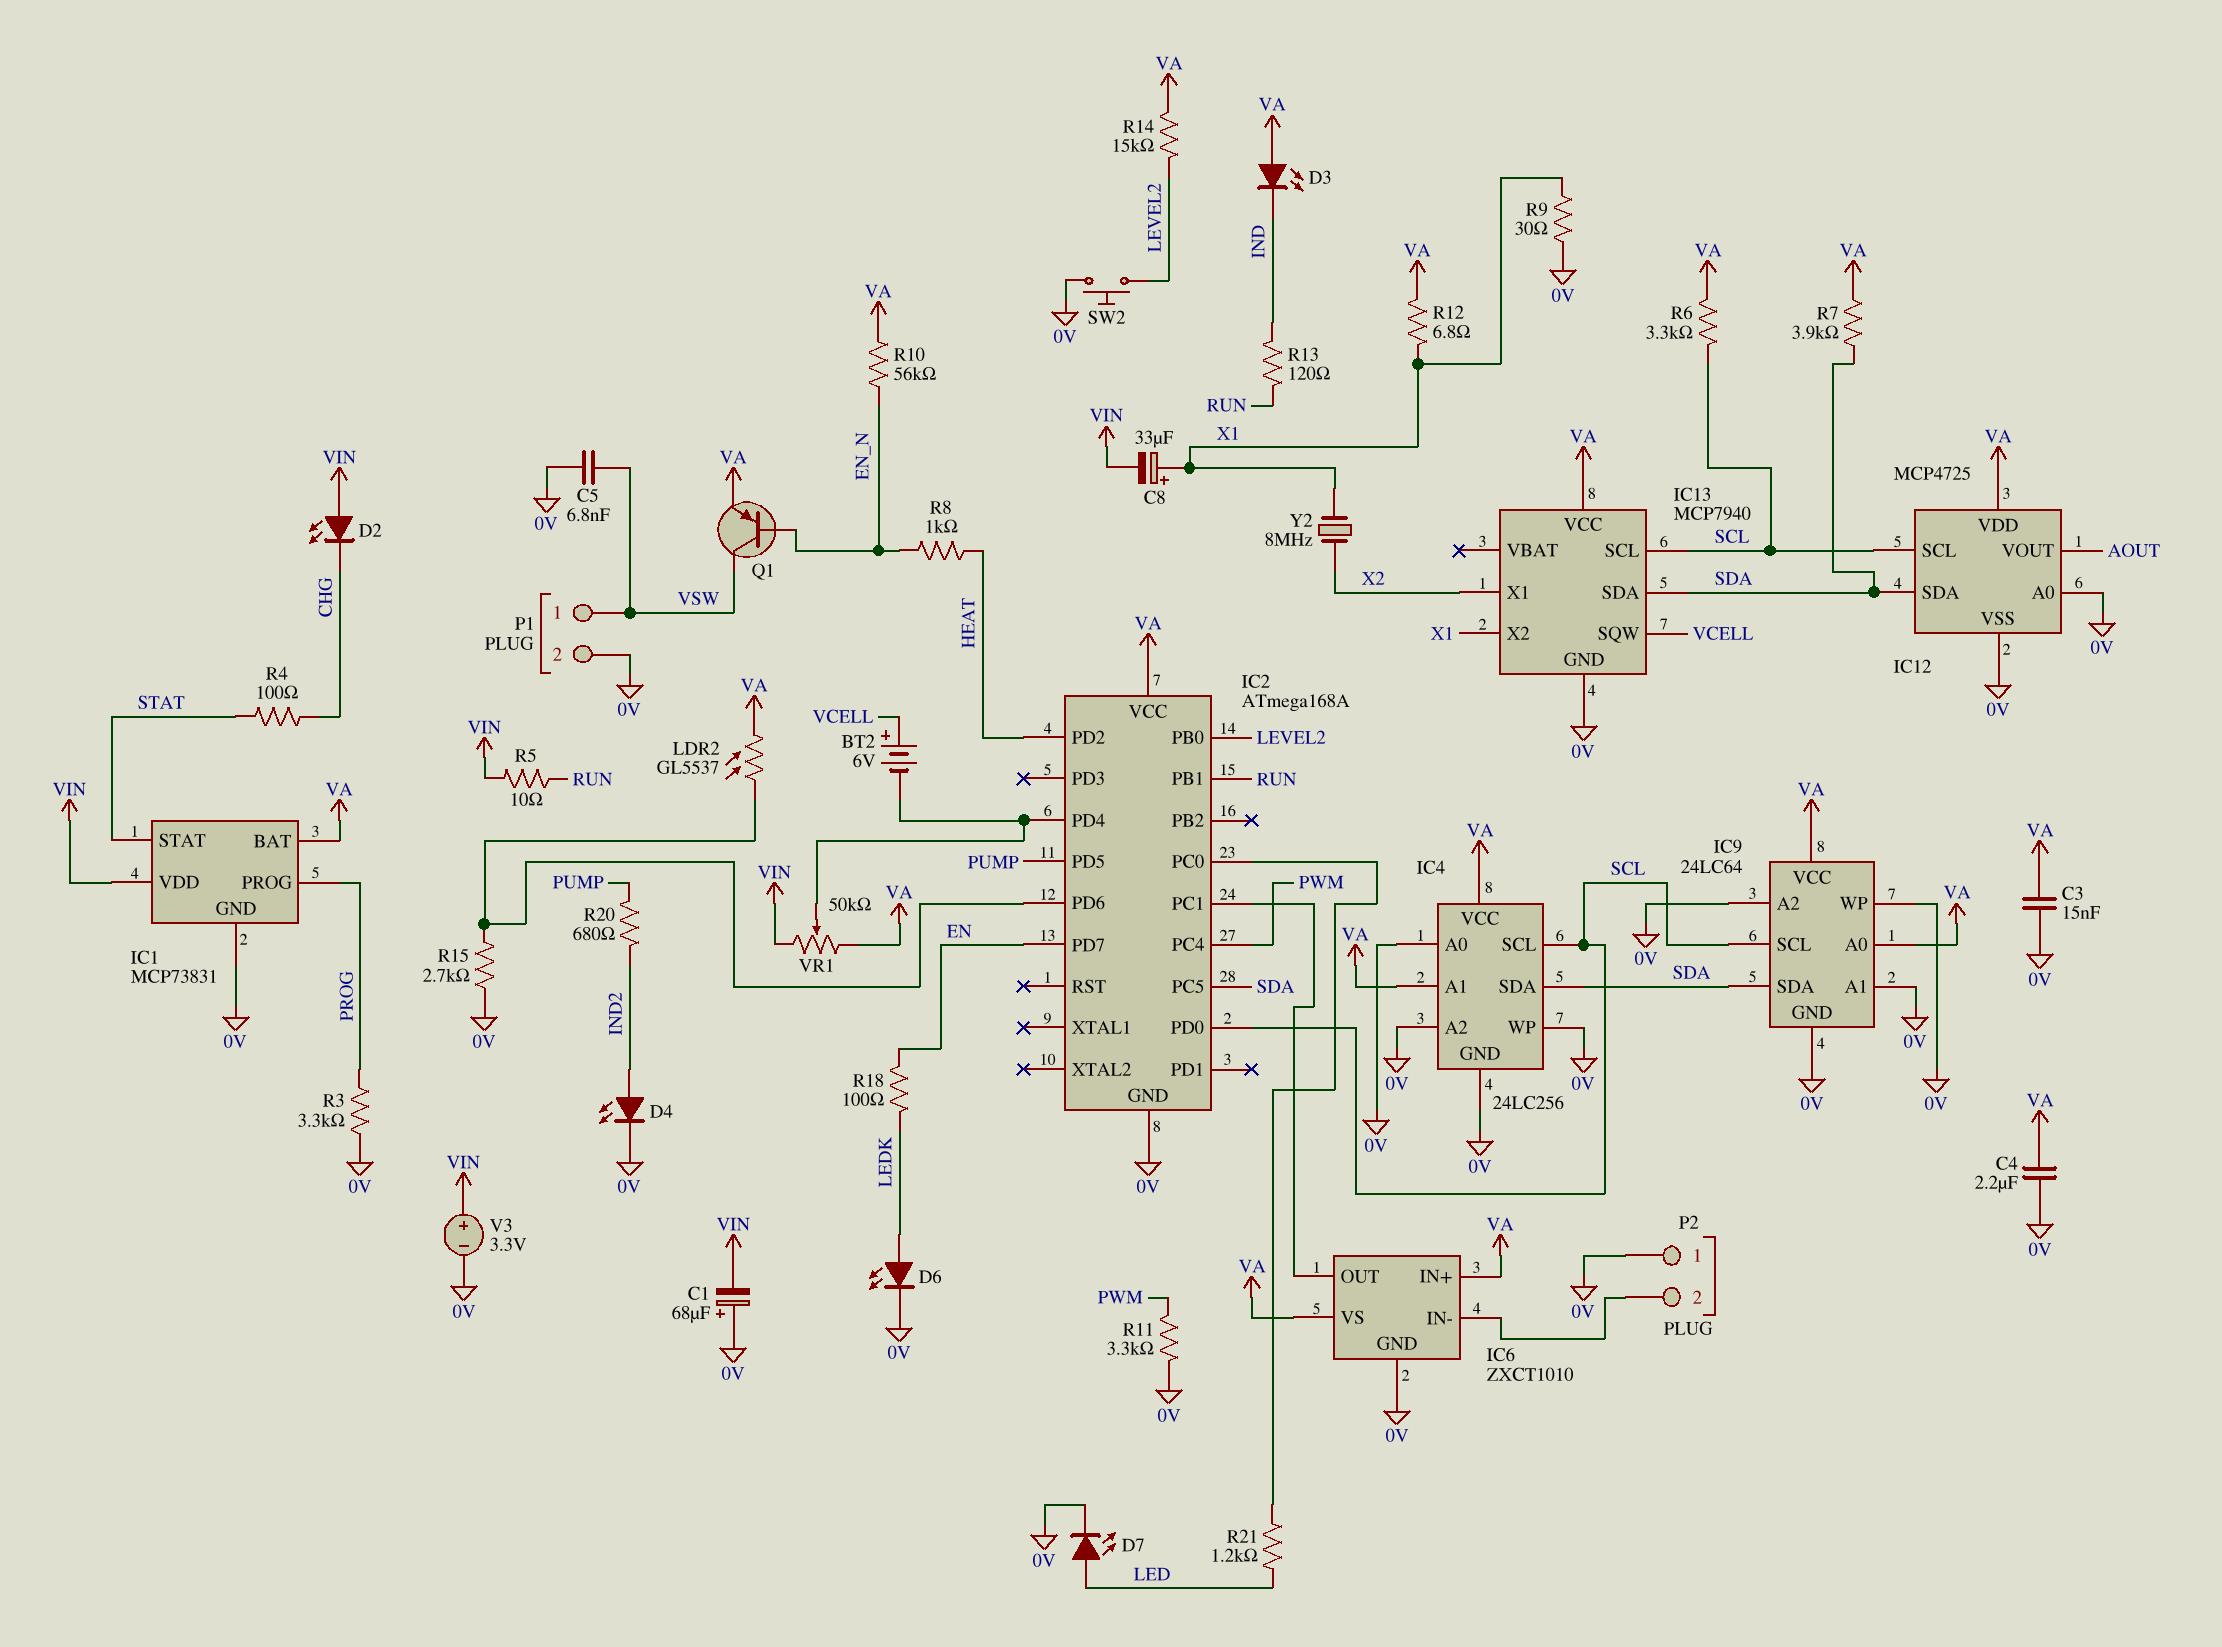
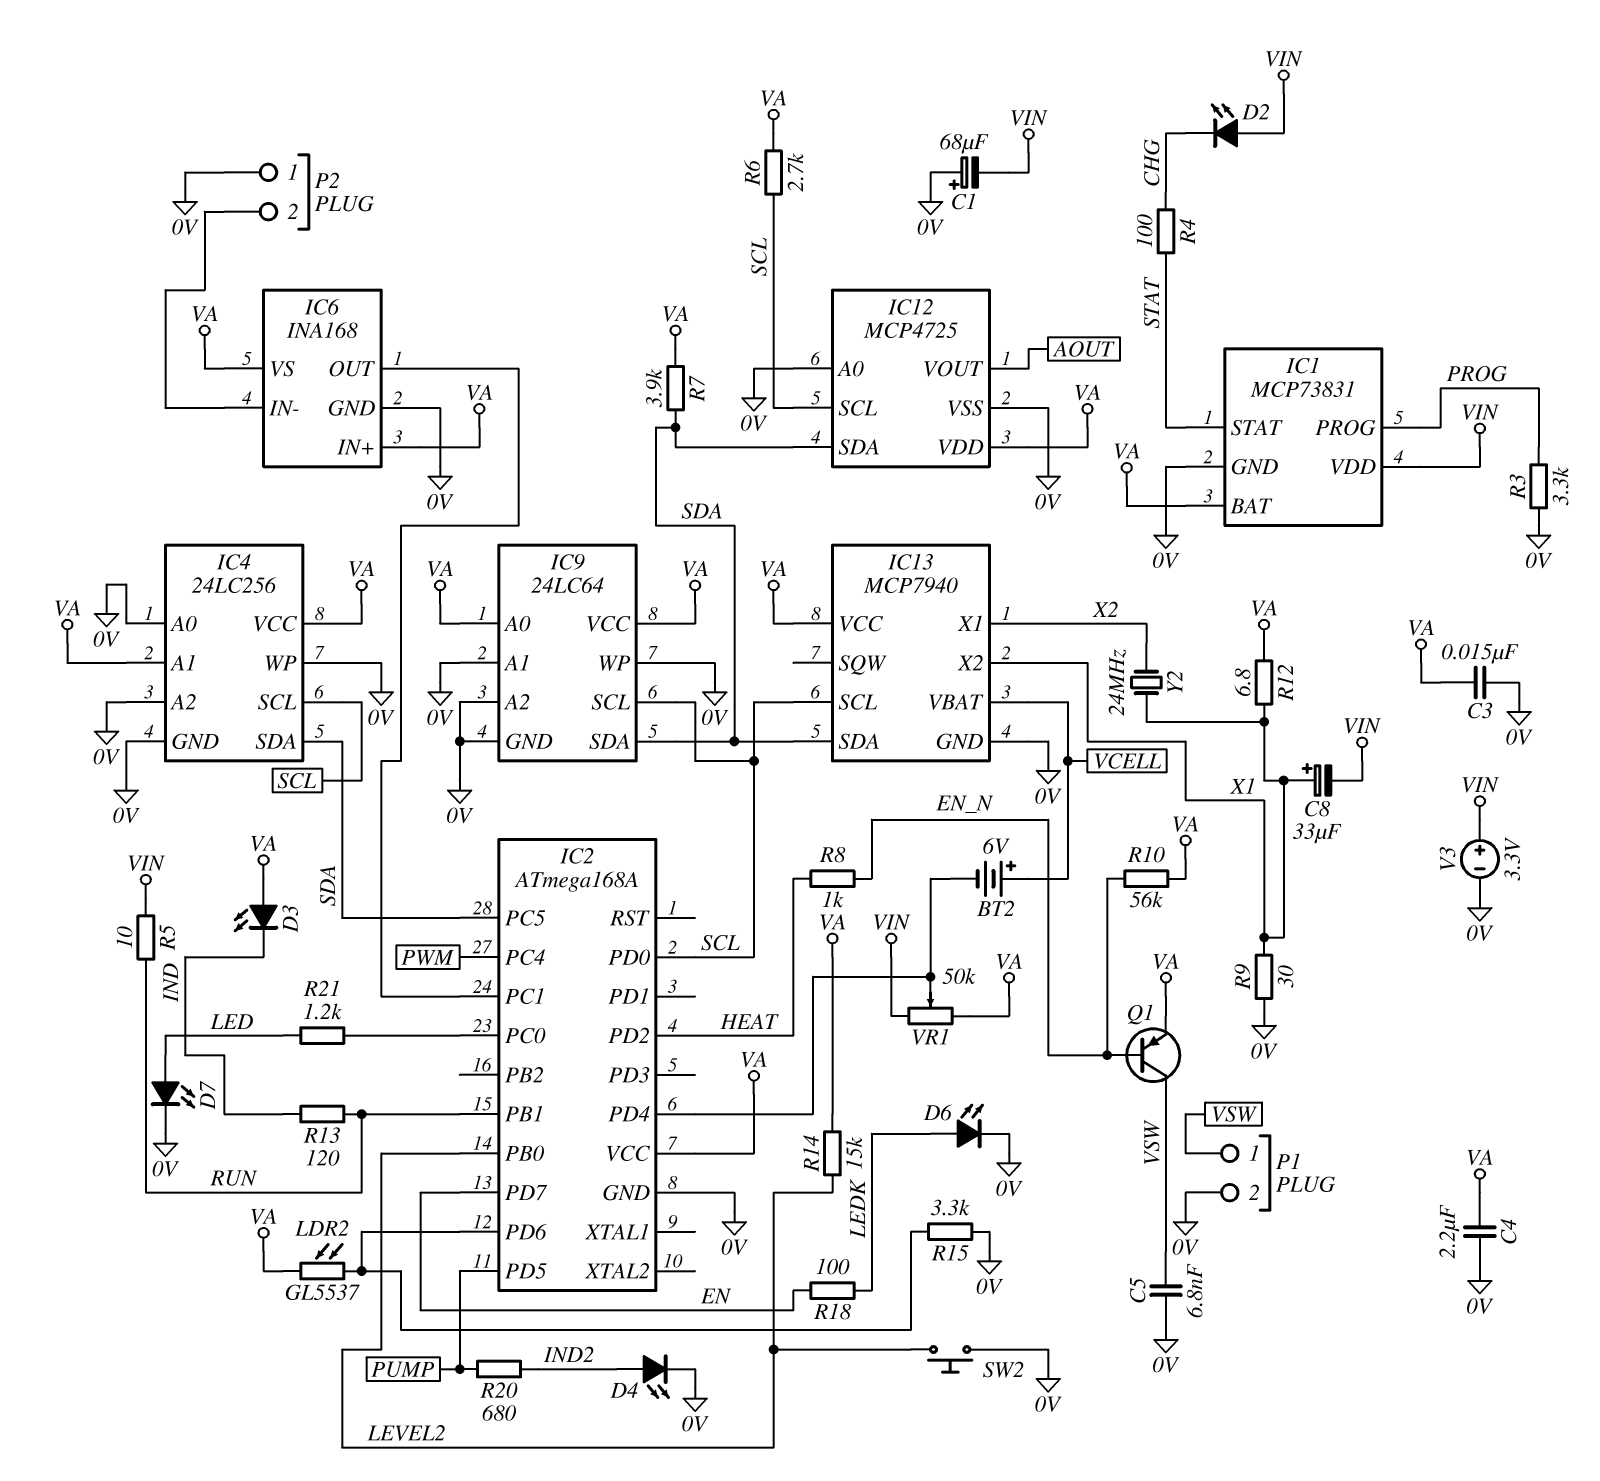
IC6: ZXCT1010 -> INA168
IC13 pin SQW: VCELL -> none
IC13 pin VBAT: none -> VCELL
R6: 3.3k (SCL, VA) -> 2.7k (SCL, VA)
R11: 3.3k (0V, PWM) -> none
R15: 2.7k (0V, IC2/PD6) -> 3.3k (0V, IC2/PD6)
Y2: 8MHz (X1, X2) -> 24MHz (X1, X2)

